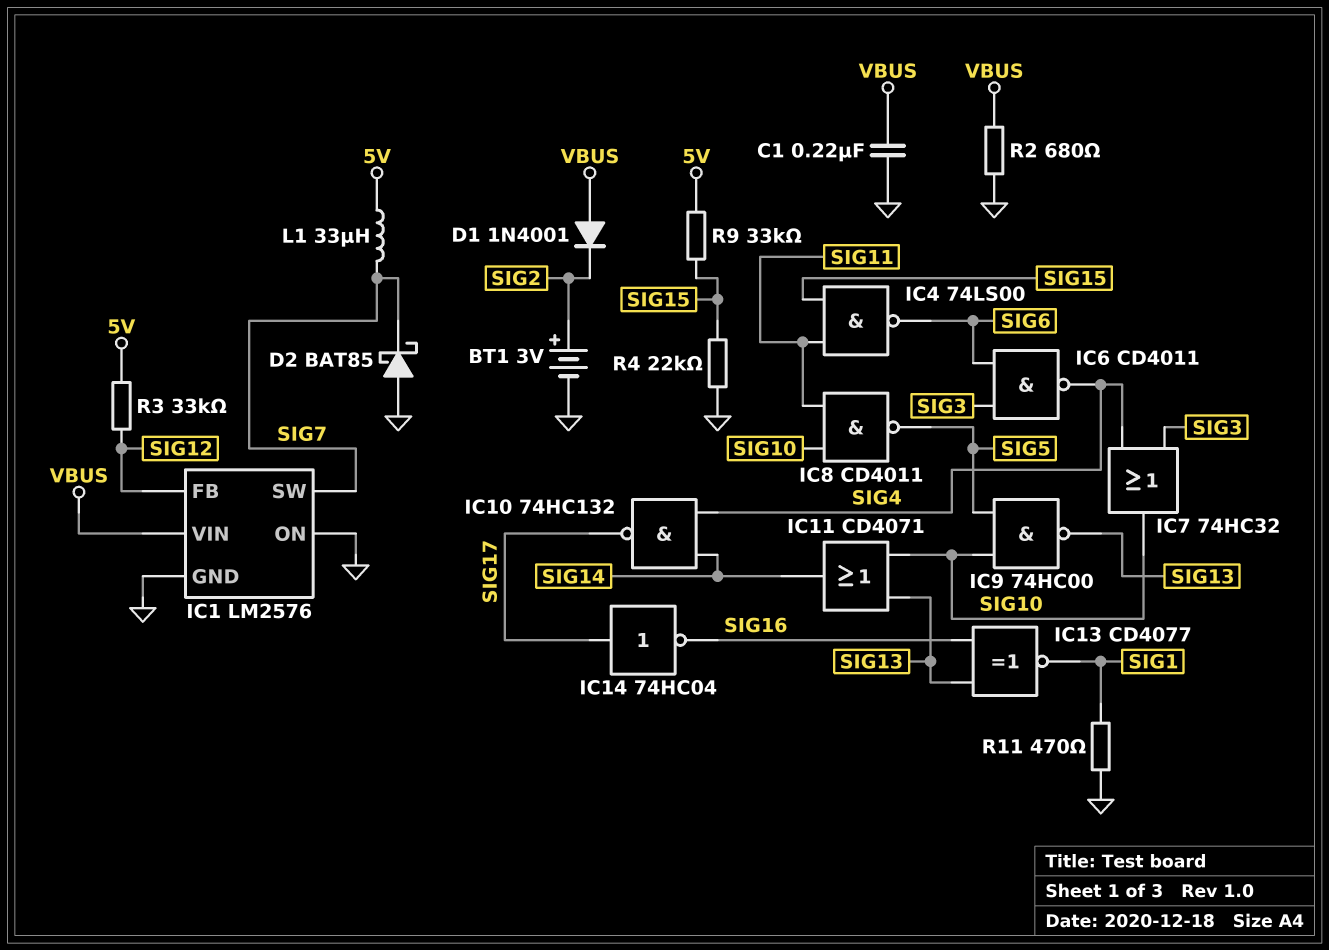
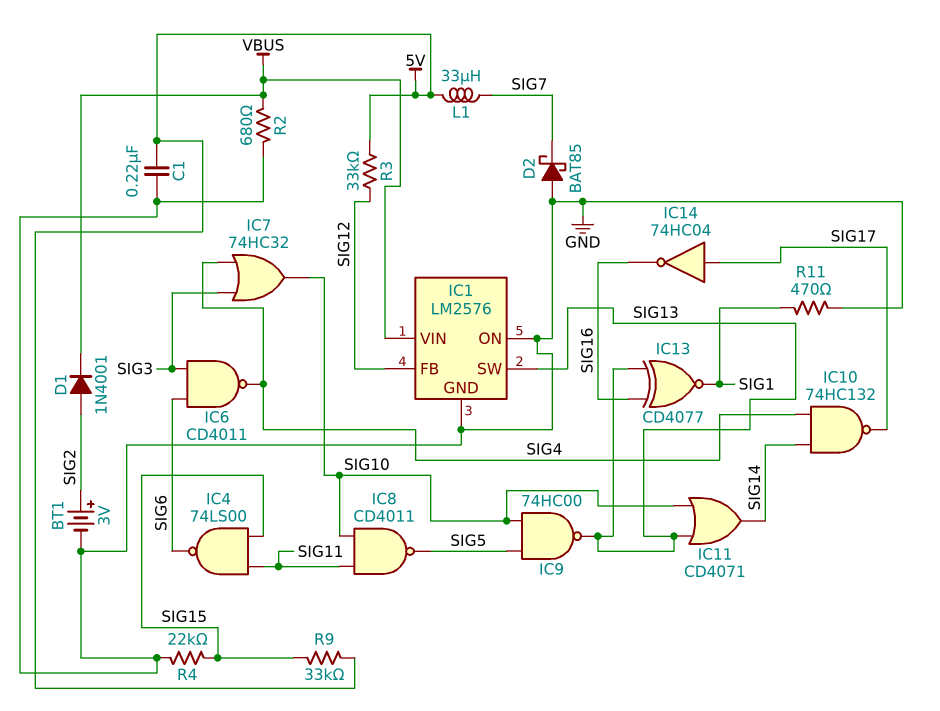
C1: 220nF (GND, VBUS) -> 220nF (5V, GND)
D1: diode 1N4001 (A VBUS, K SIG2) -> diode 1N4001 (A SIG2, K VBUS)
IC1 pin SW: SIG7 -> SIG13

